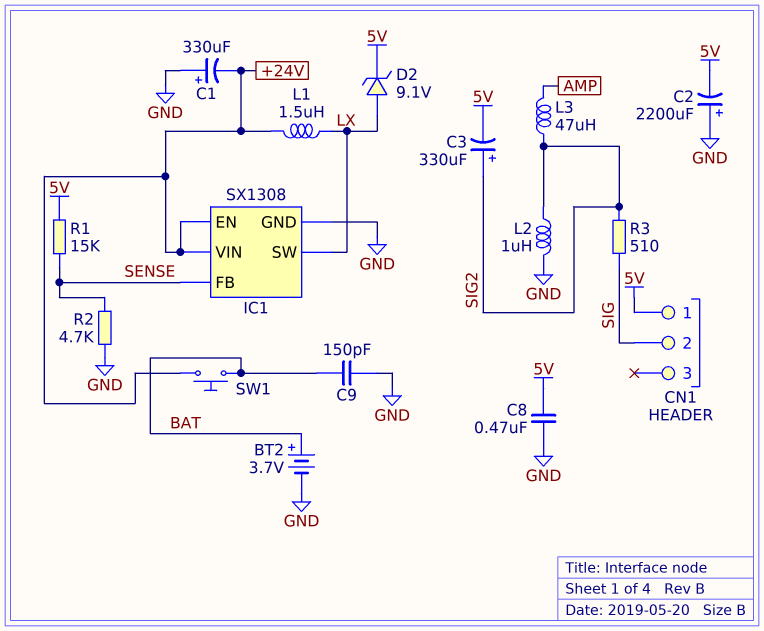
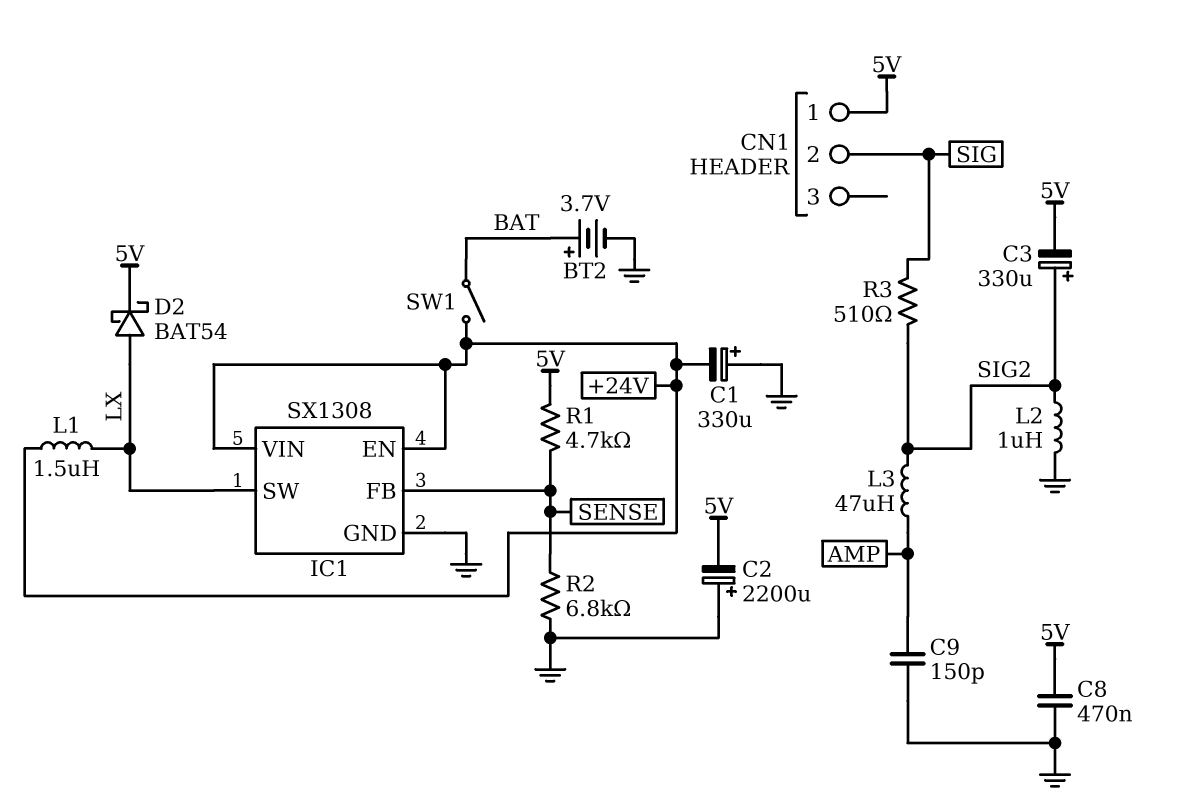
C9: 150pF (BAT, GND) -> 150pF (AMP, GND)
D2: zener 9.1V (A LX, K 5V) -> schottky BAT54 (A LX, K 5V)
R1: 15k (5V, SENSE) -> 4.7k (5V, SENSE)
R2: 4.7k (GND, SENSE) -> 6.8k (GND, SENSE)
SW1: button (+24V, BAT) -> switch (+24V, BAT)

